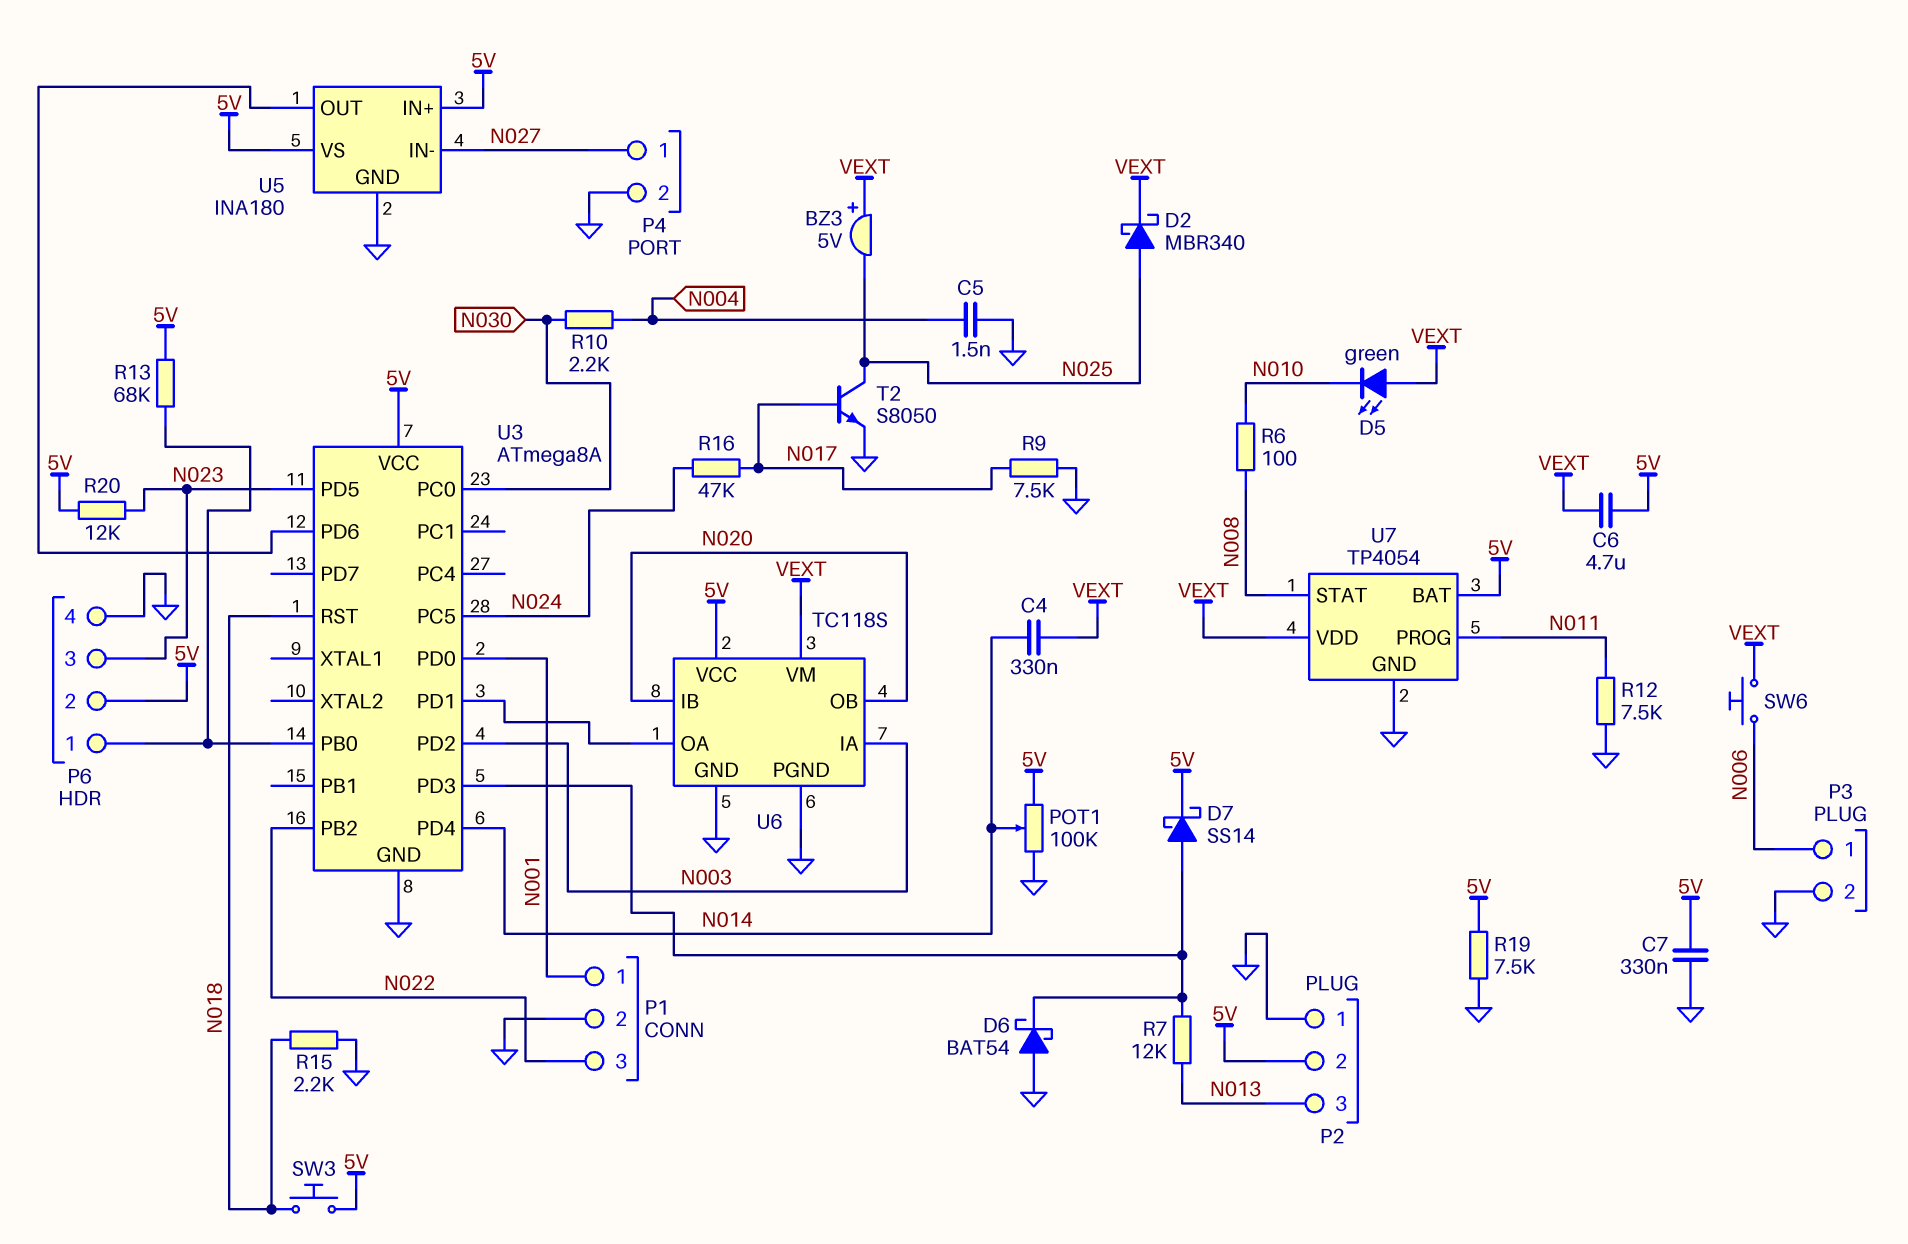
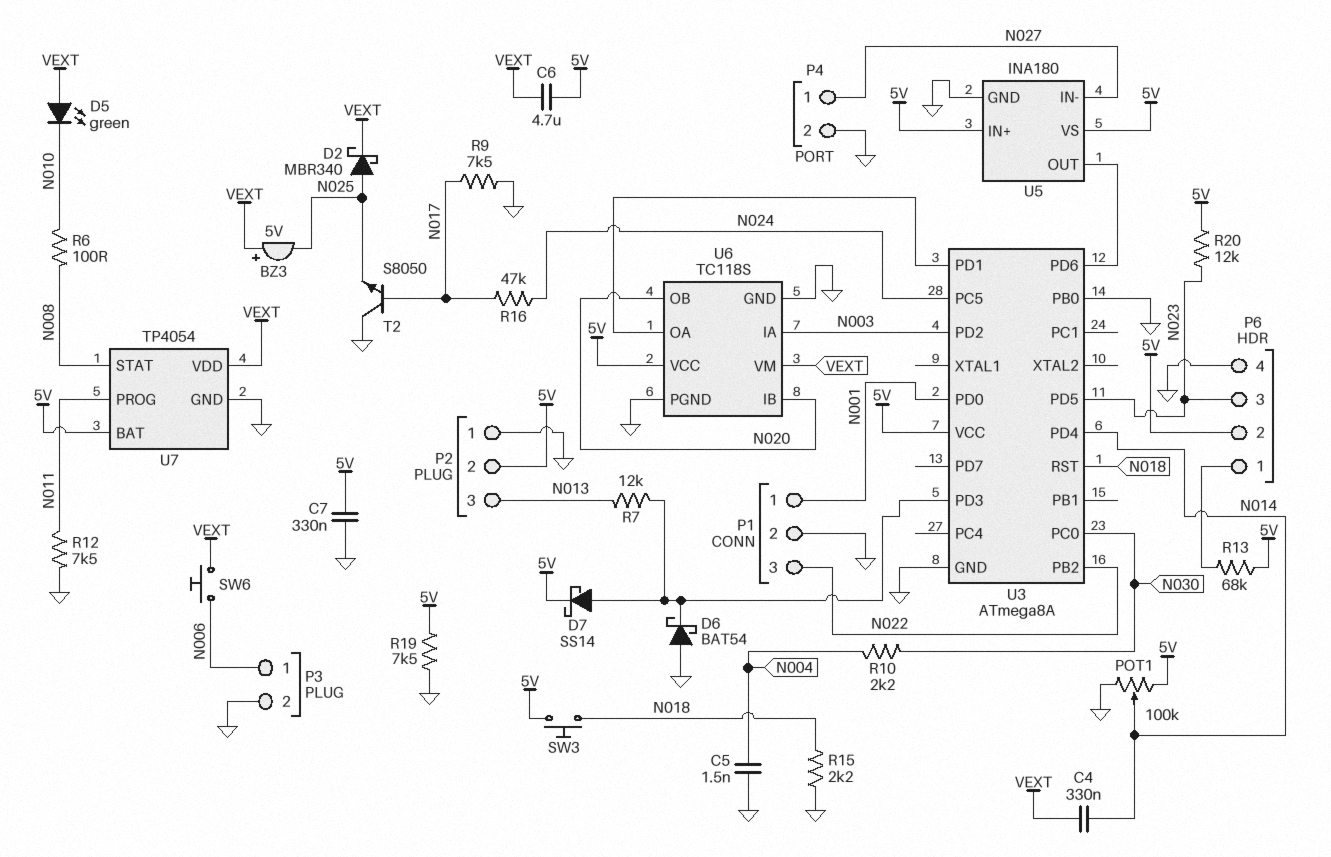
T2: NPN S8050 (B N017, C N025, E GND) -> NPN S8050 (B N017, C GND, E N025)
U3 pin PB0: P6/1 -> GND

